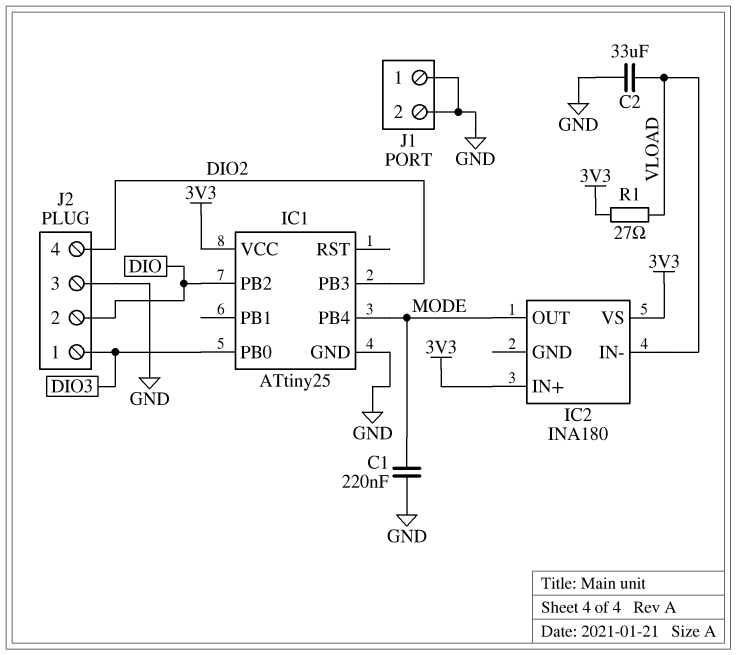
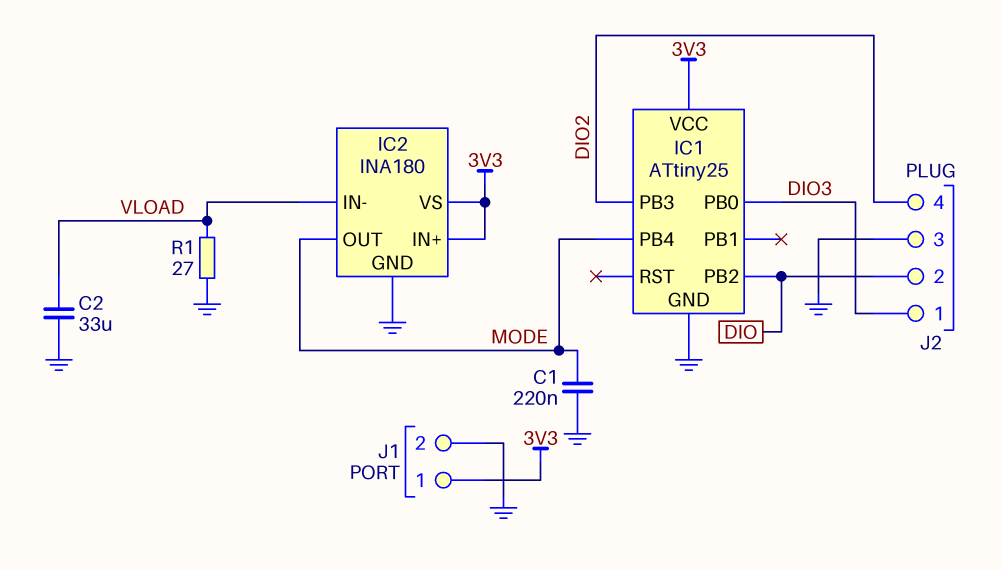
IC2 pin GND: none -> GND
J1 pin 1: GND -> 3V3
R1: 27 (3V3, VLOAD) -> 27 (GND, VLOAD)

